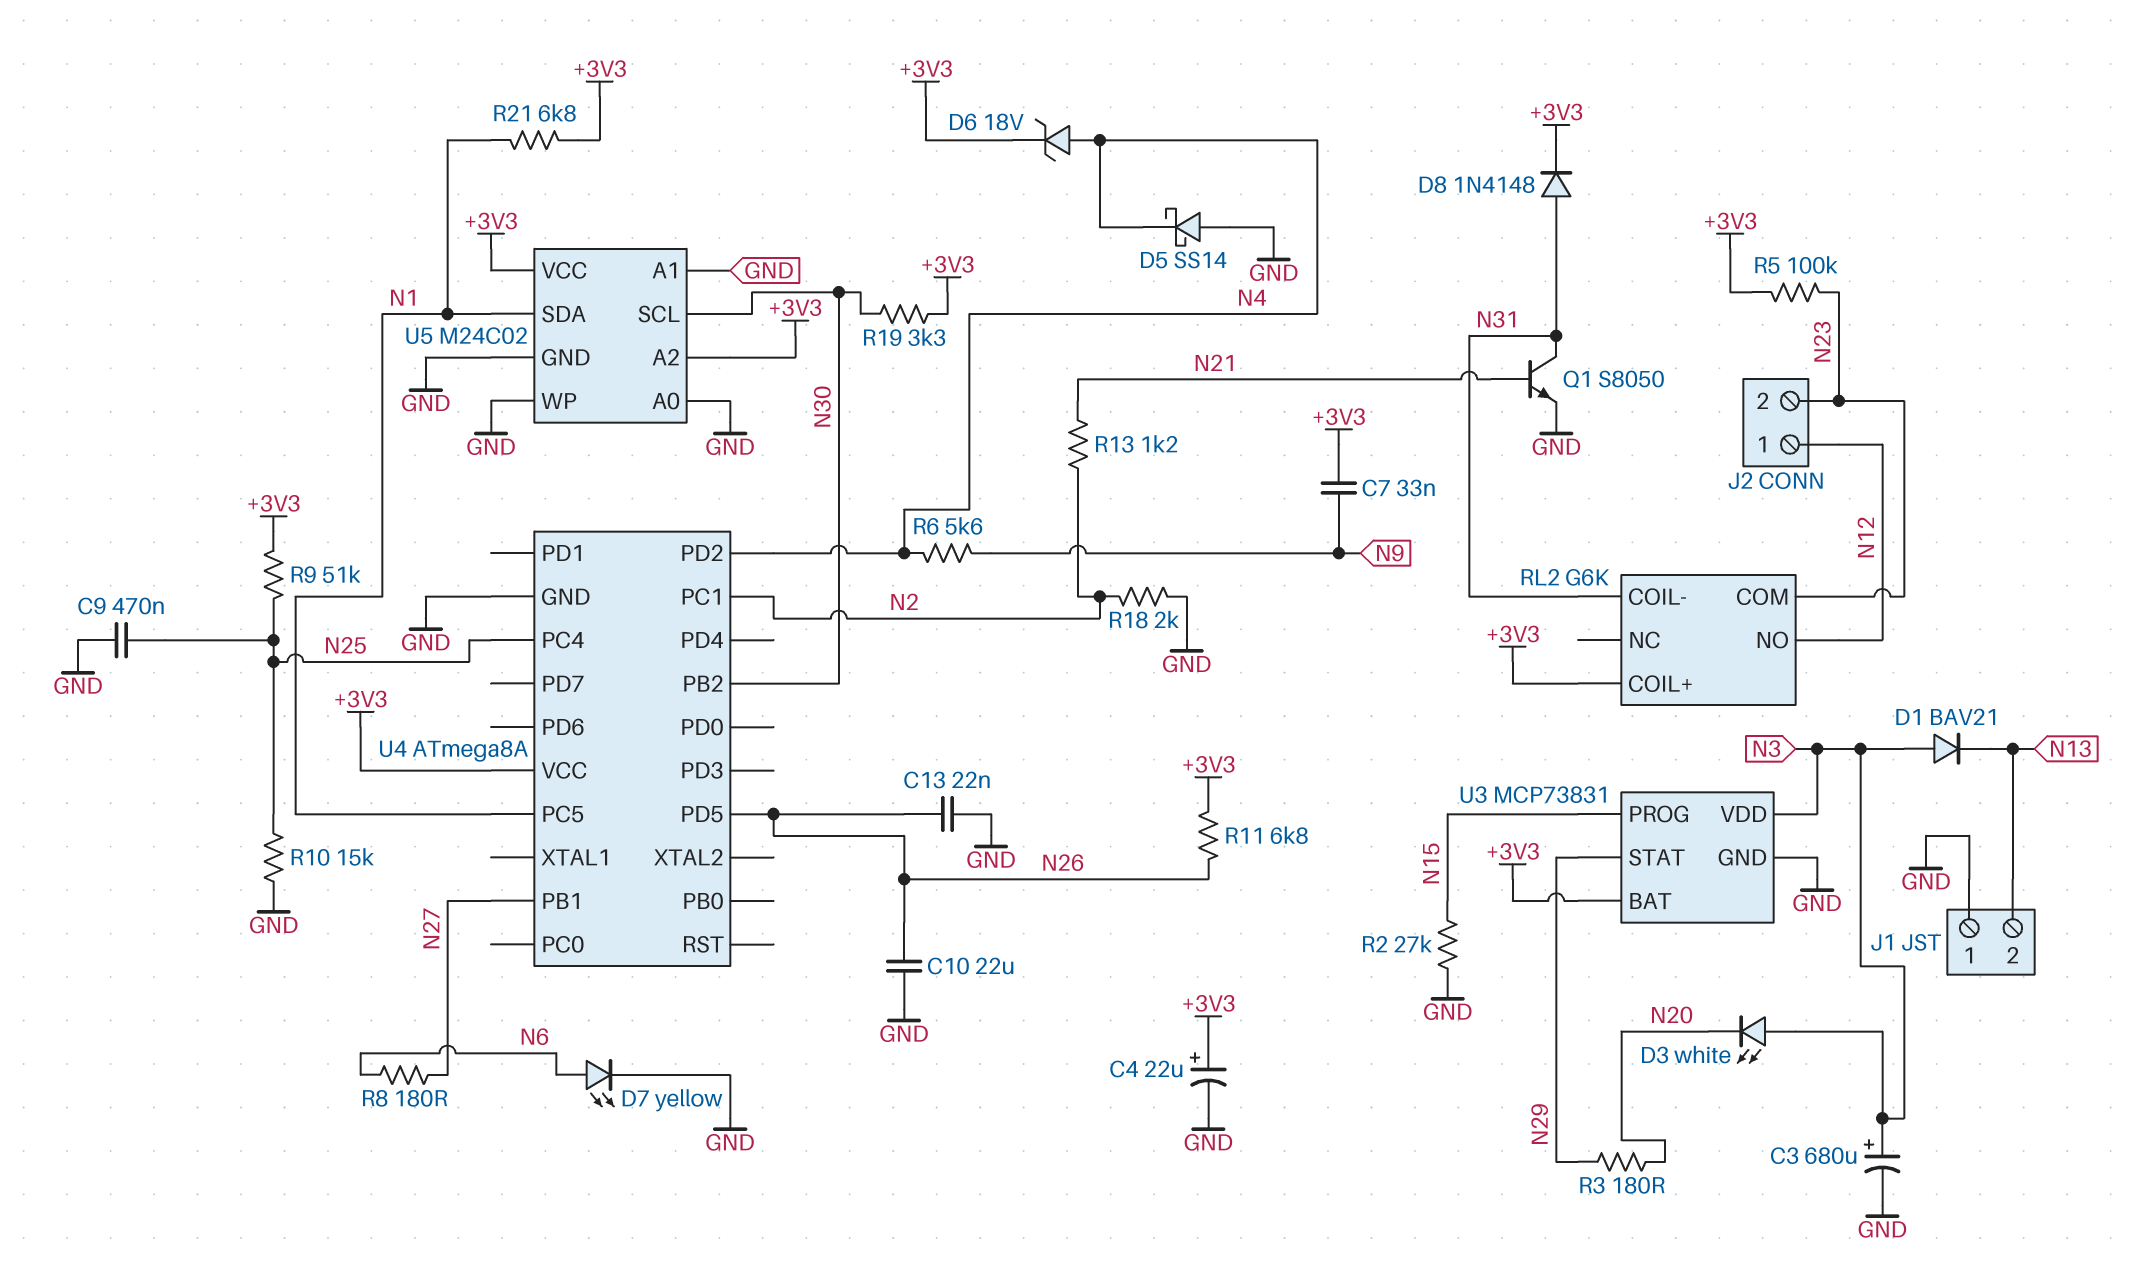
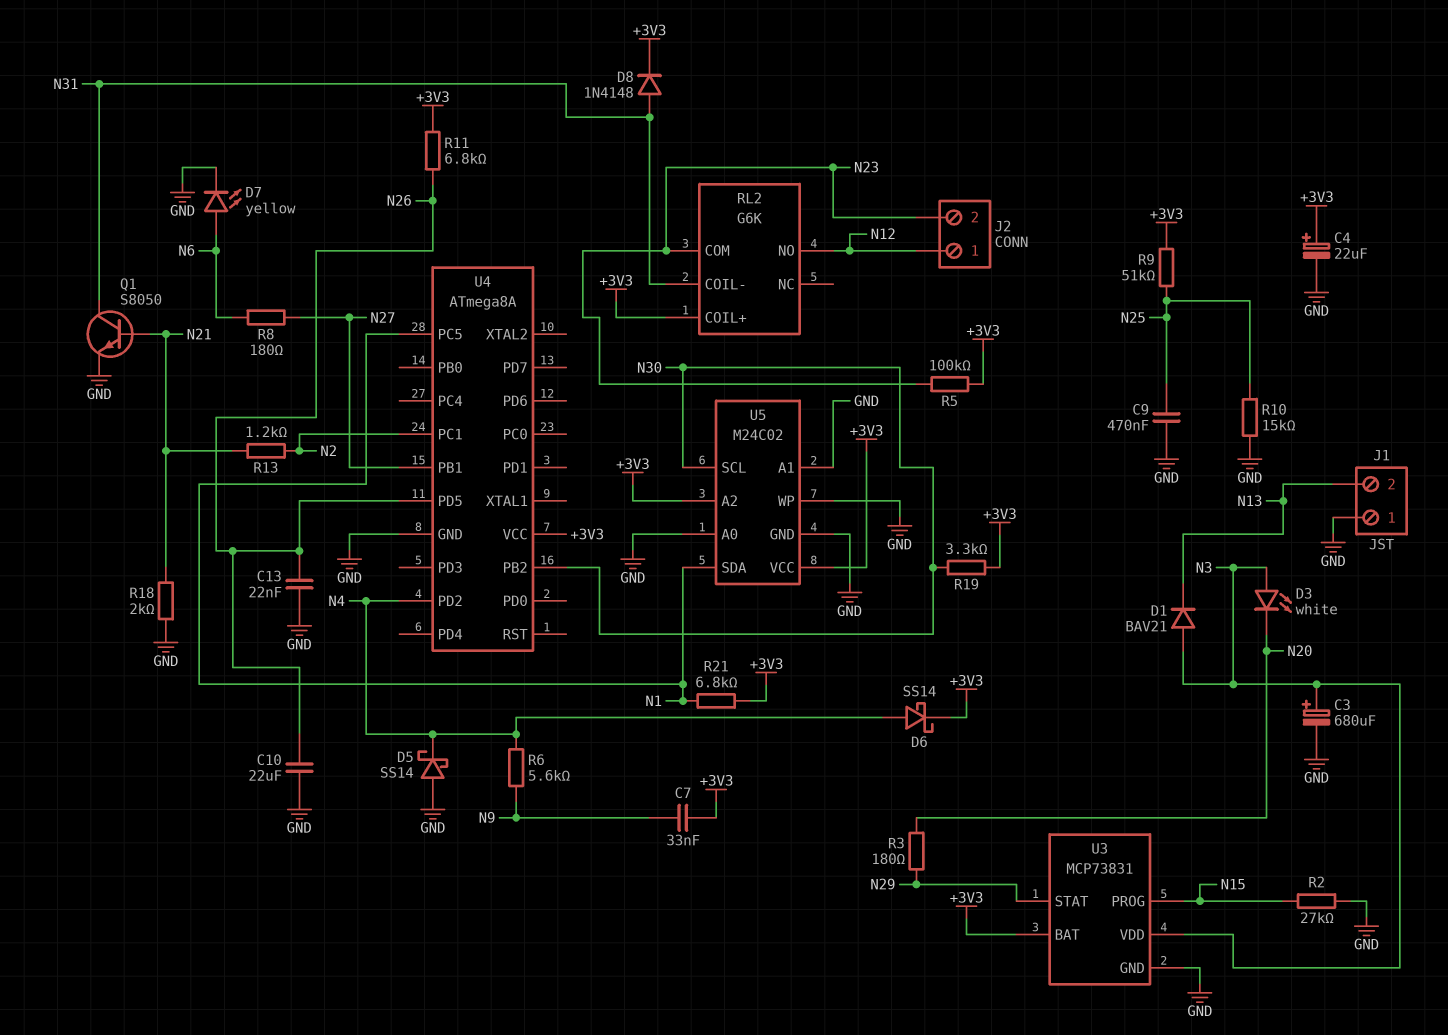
D6: zener 18V (A N4, K +3V3) -> schottky SS14 (A N4, K +3V3)
R18: 2k (GND, N2) -> 2k (GND, N21)
U4 pin PC4: N25 -> none

